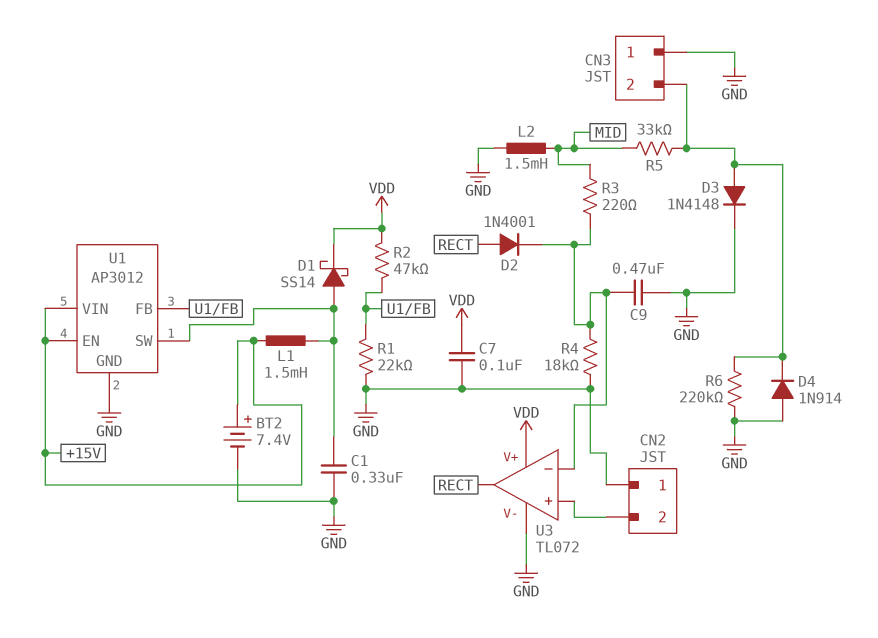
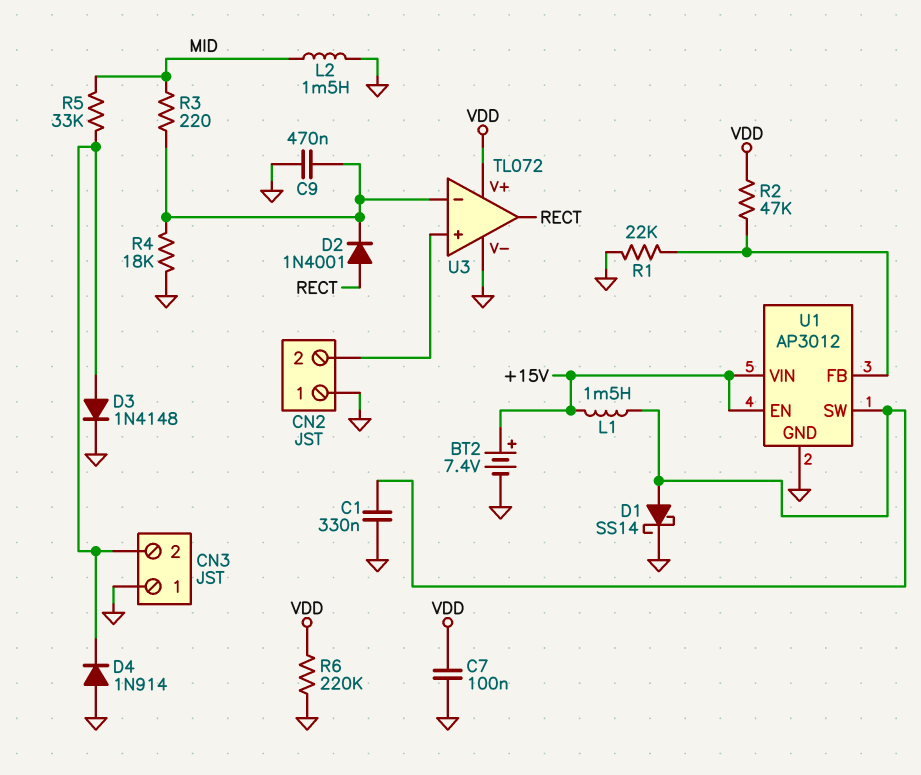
D1: schottky SS14 (A U1/SW, K VDD) -> schottky SS14 (A U1/SW, K GND)
R6: 220k (CN3/2, GND) -> 220k (GND, VDD)

